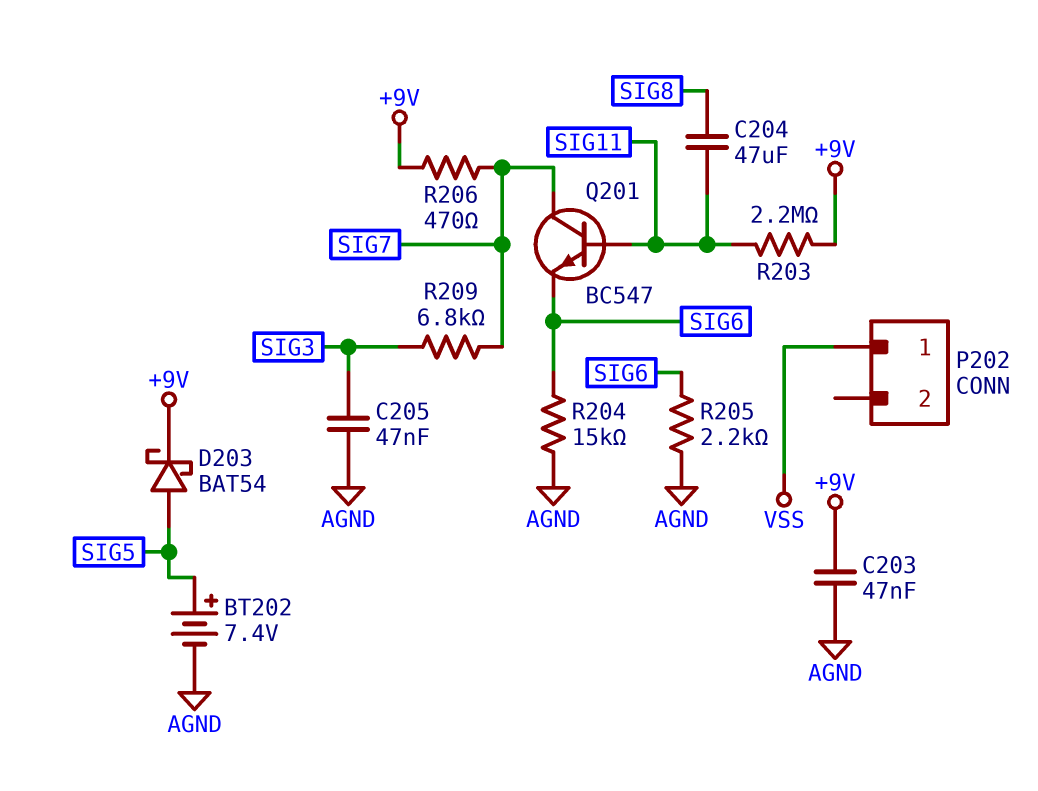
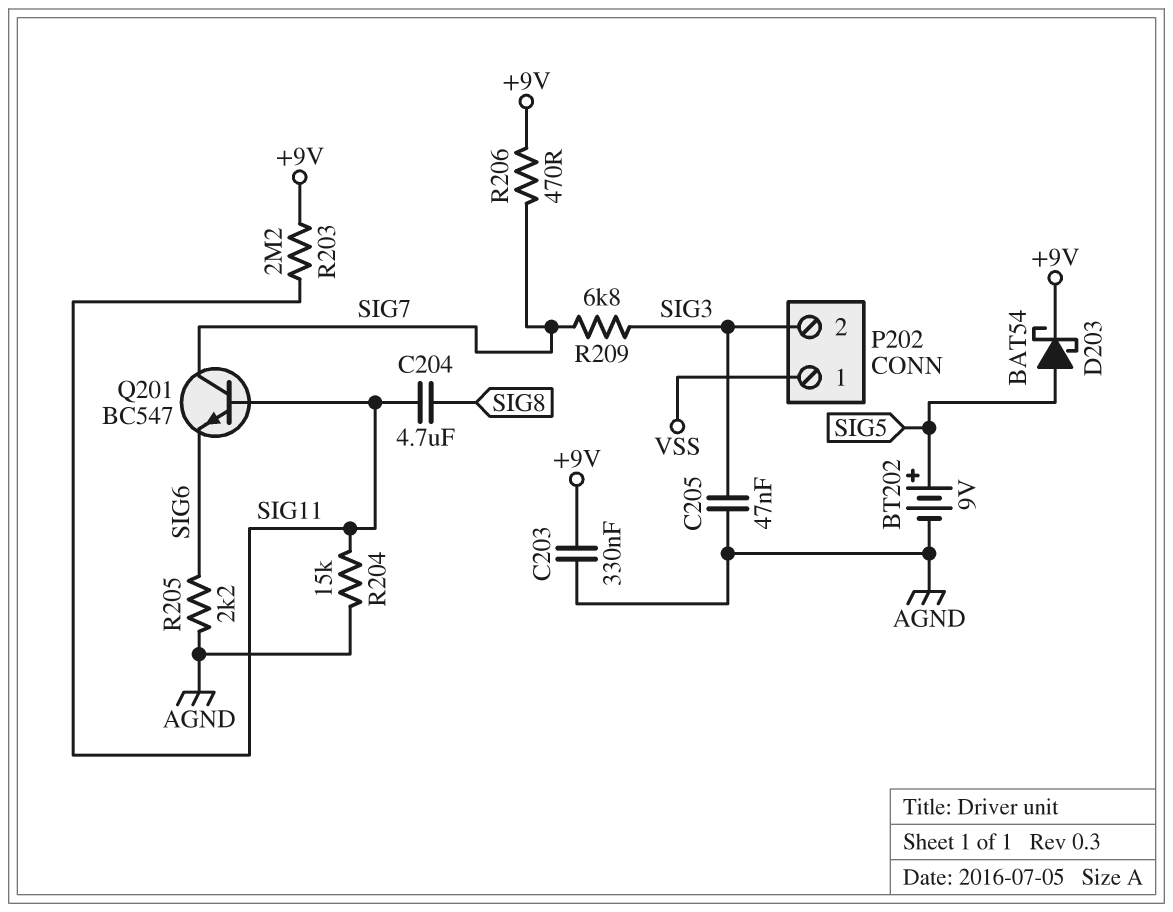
BT202: 7.4V (plus SIG5, minus AGND) -> 9V (plus SIG5, minus AGND)
C203: 47nF (+9V, AGND) -> 330nF (+9V, AGND)
C204: 47uF (SIG8, SIG11) -> 4.7uF (SIG8, SIG11)
P202 pin 2: none -> SIG3
R204: 15k (AGND, SIG6) -> 15k (AGND, SIG11)

